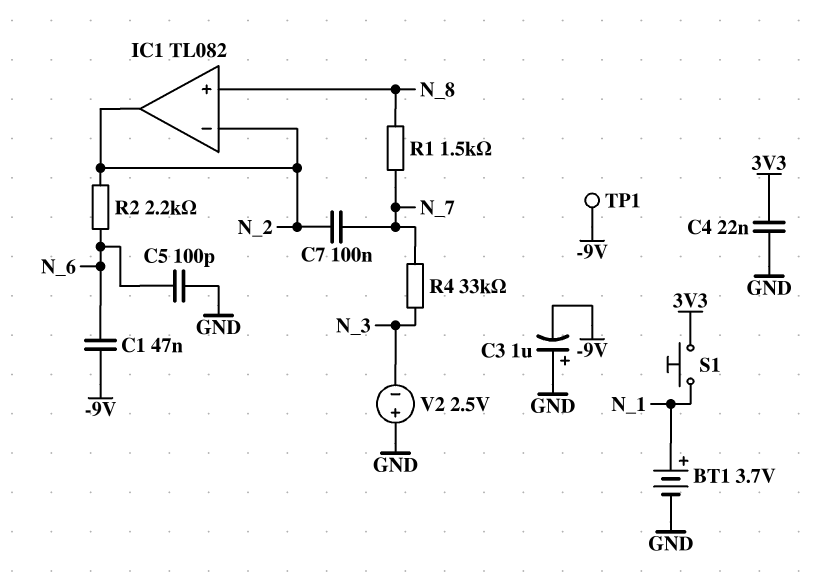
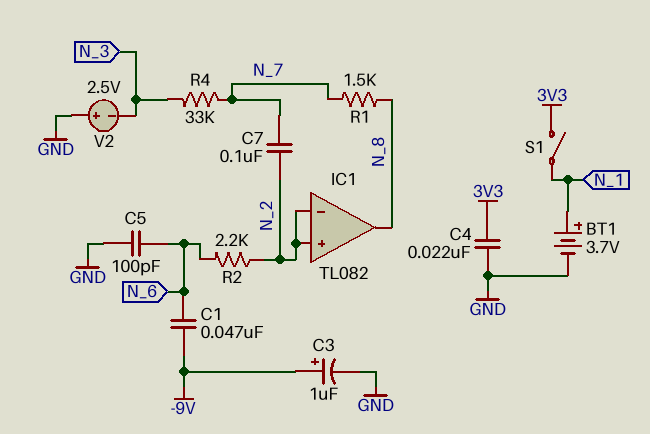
C3: 1uF (plus GND, minus -9V) -> 1uF (plus -9V, minus GND)
IC1 pin in+: N_8 -> N_2
IC1 pin out: N_2 -> N_8
S1: button (3V3, N_1) -> switch (3V3, N_1)
TP1: test point (-9V) -> none

